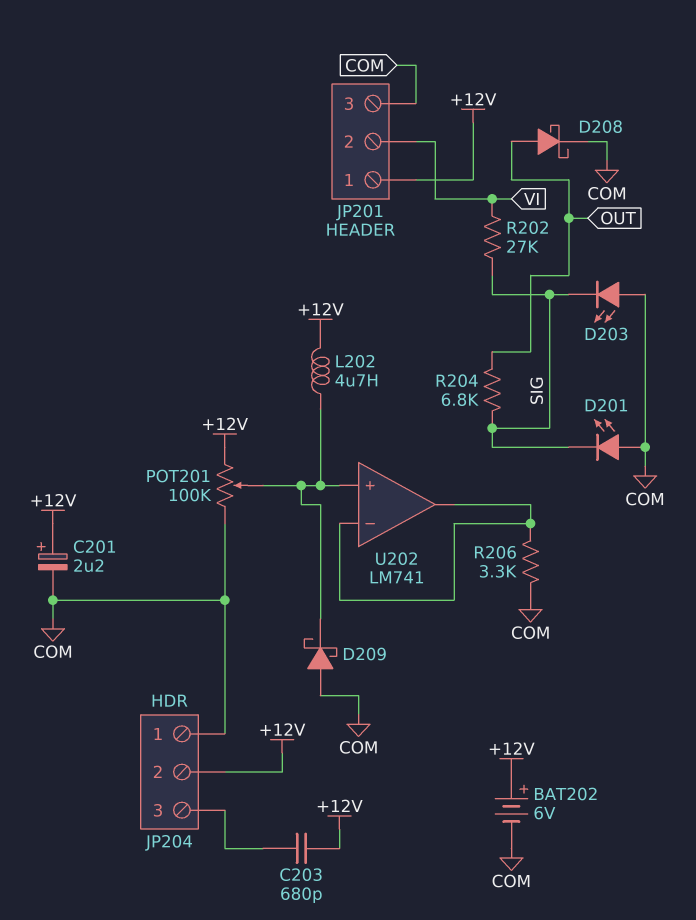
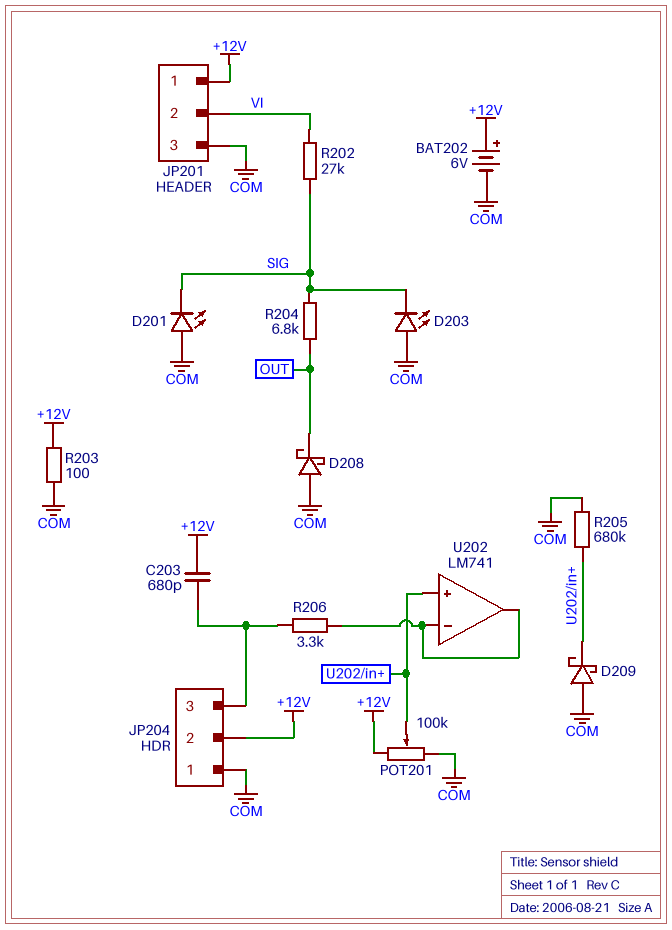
C201: 2.2uF (plus +12V, minus COM) -> none
D208: schottky (A OUT, K COM) -> schottky (A COM, K OUT)
L202: 4.7uH (+12V, U202/in+) -> none
R203: none -> 100 (+12V, COM)
R205: none -> 680k (COM, U202/in+)
R206: 3.3k (COM, U202/in-) -> 3.3k (JP204/3, U202/in-)

